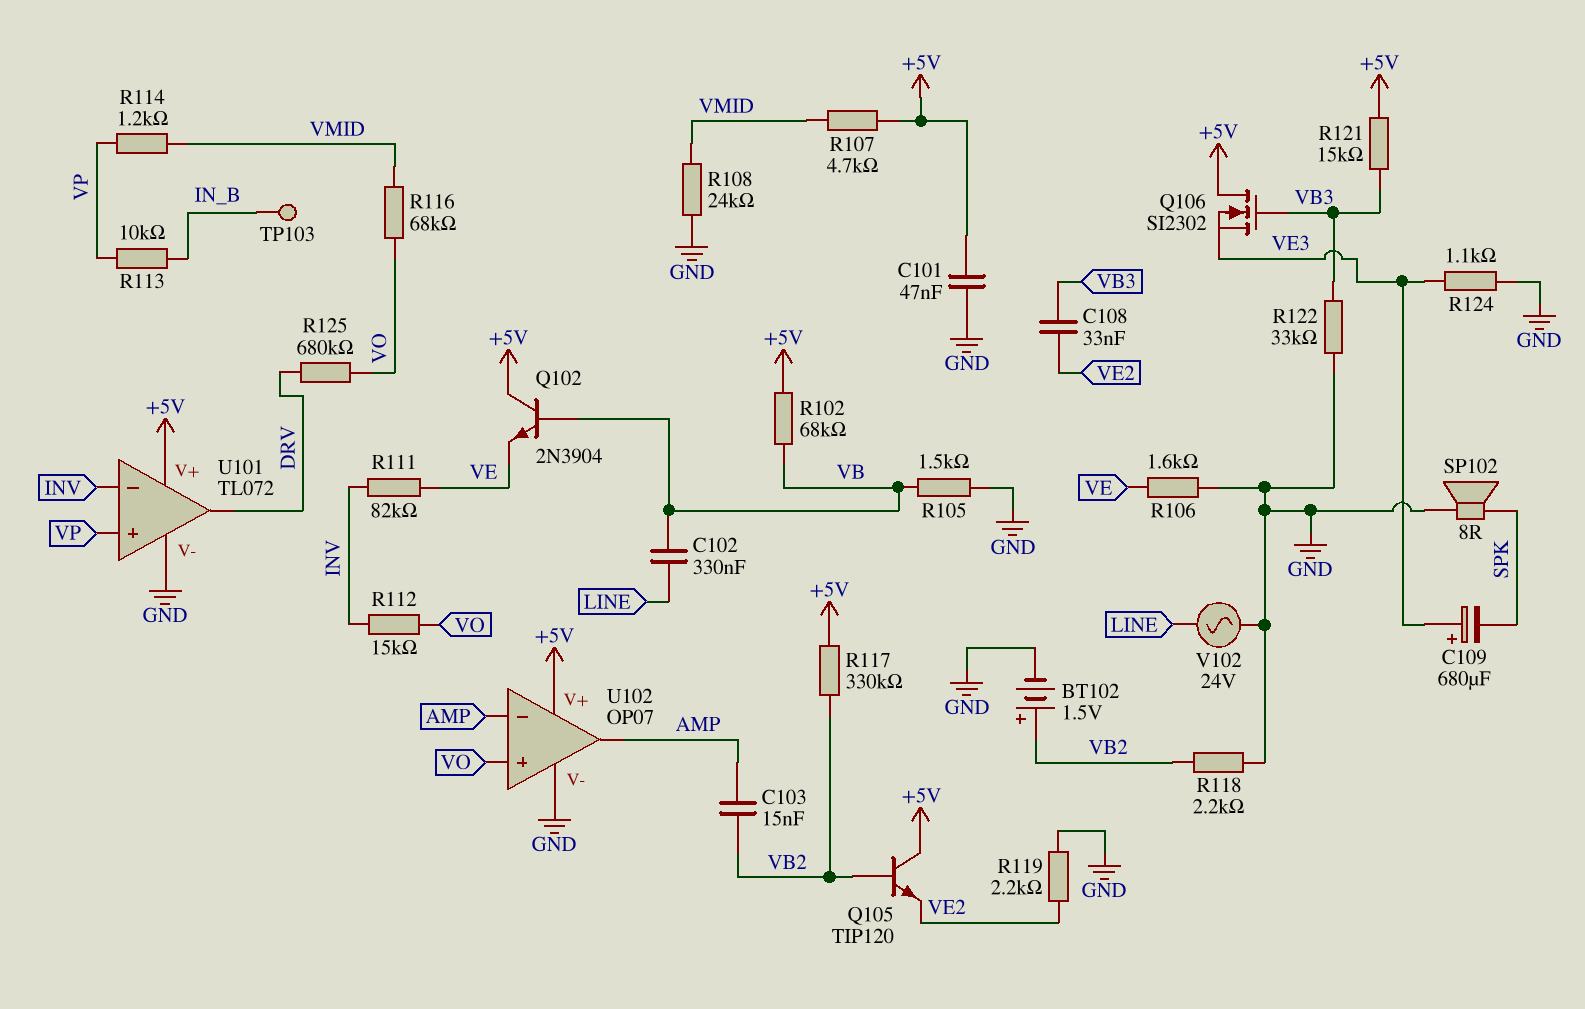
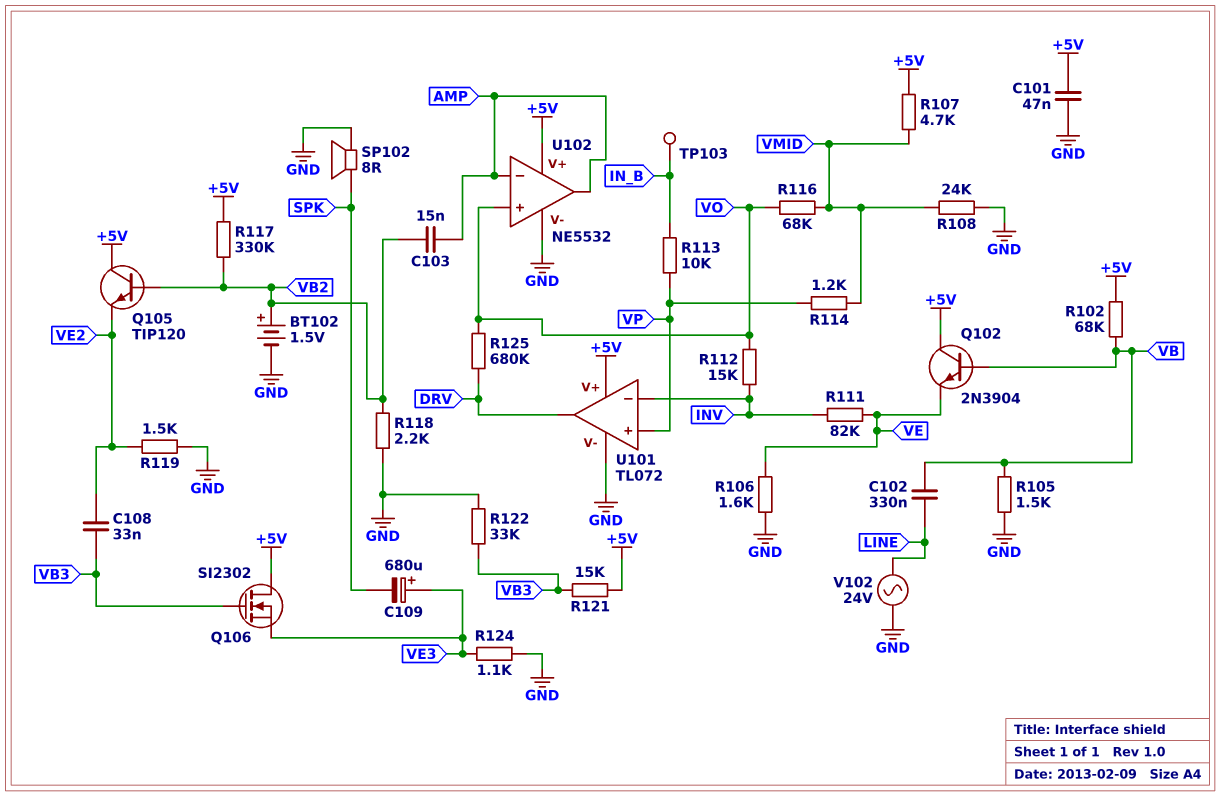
R119: 2.2k (GND, VE2) -> 1.5k (GND, VE2)
U102: OP07 -> NE5532

